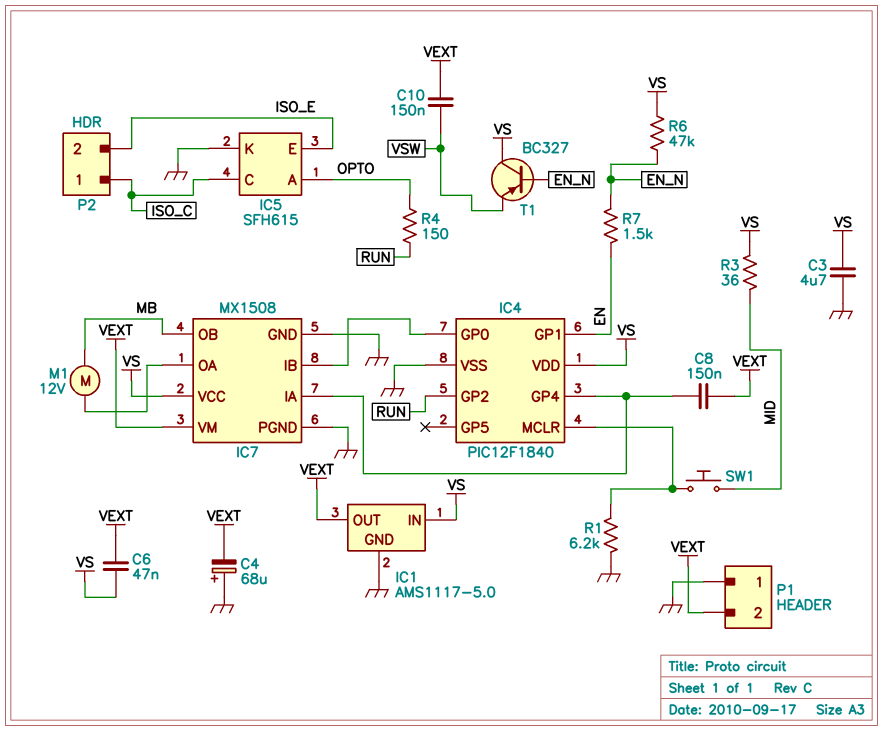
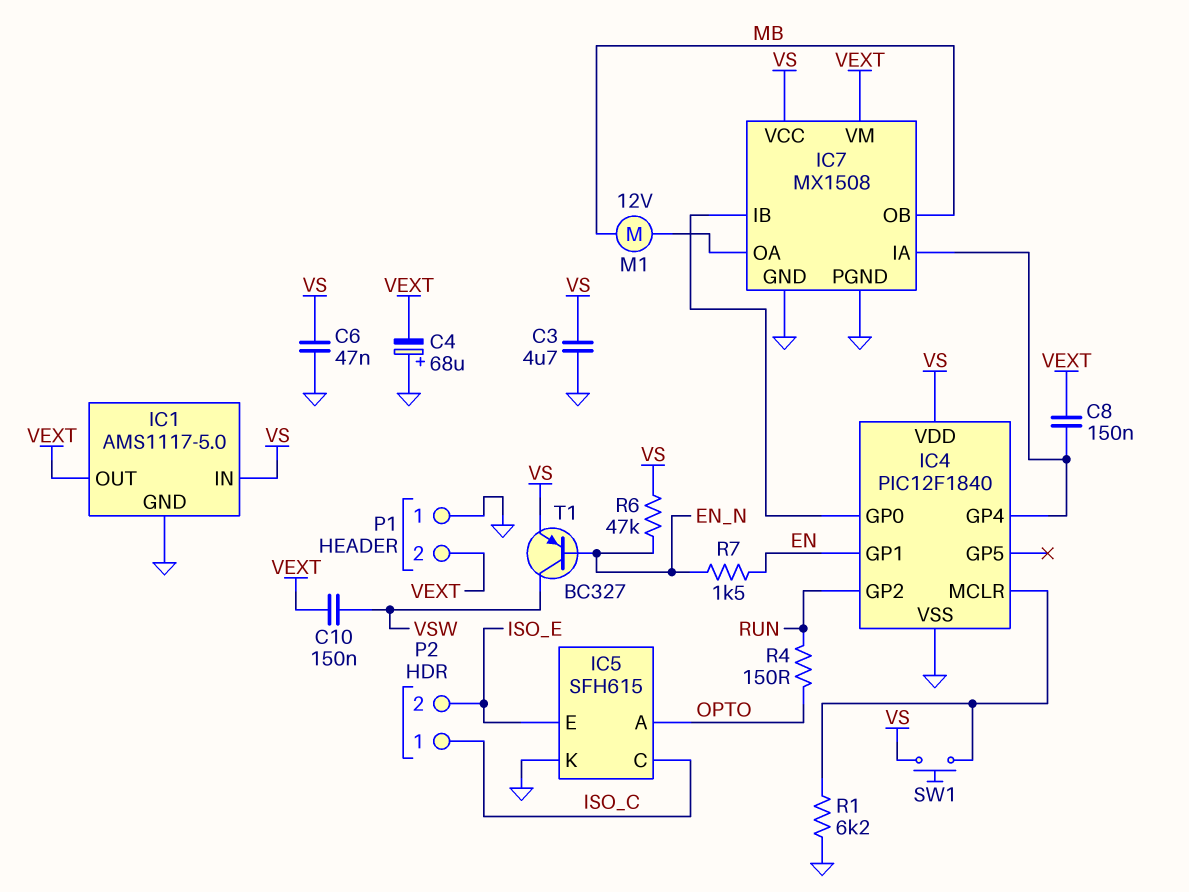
C6: 47nF (VEXT, VS) -> 47nF (GND, VS)
R3: 36 (MID, VS) -> none
SW1: button (IC4/MCLR, MID) -> button (IC4/MCLR, VS)
T1: PNP BC327 (B EN_N, C VS, E VSW) -> PNP BC327 (B EN_N, C VSW, E VS)

